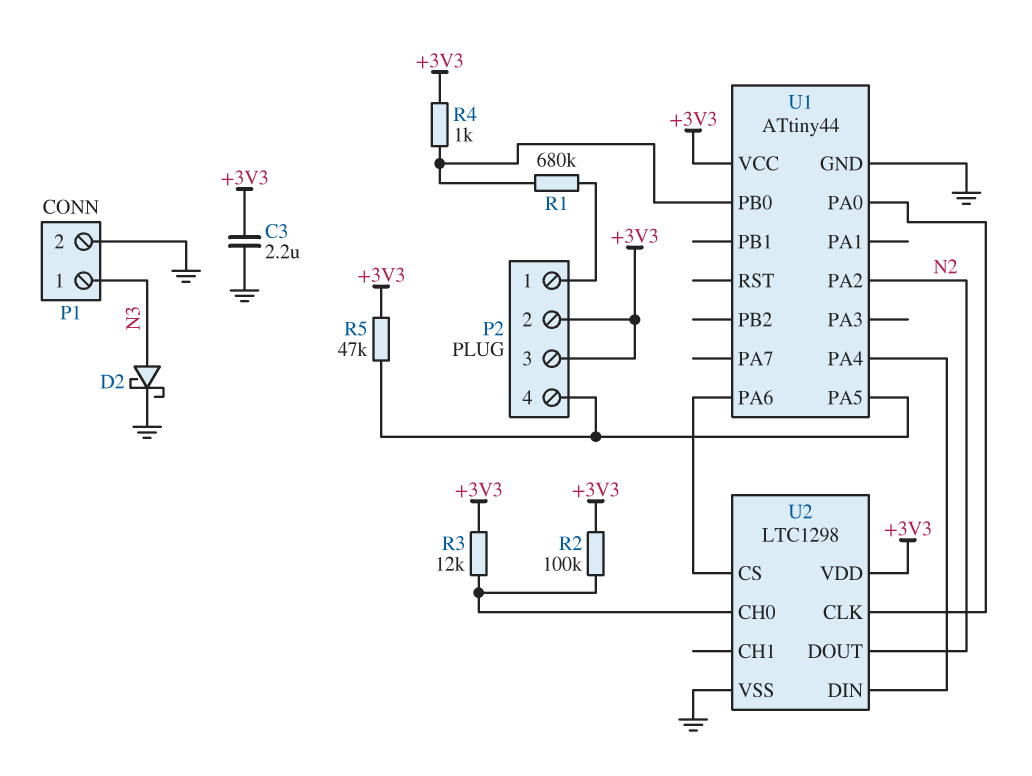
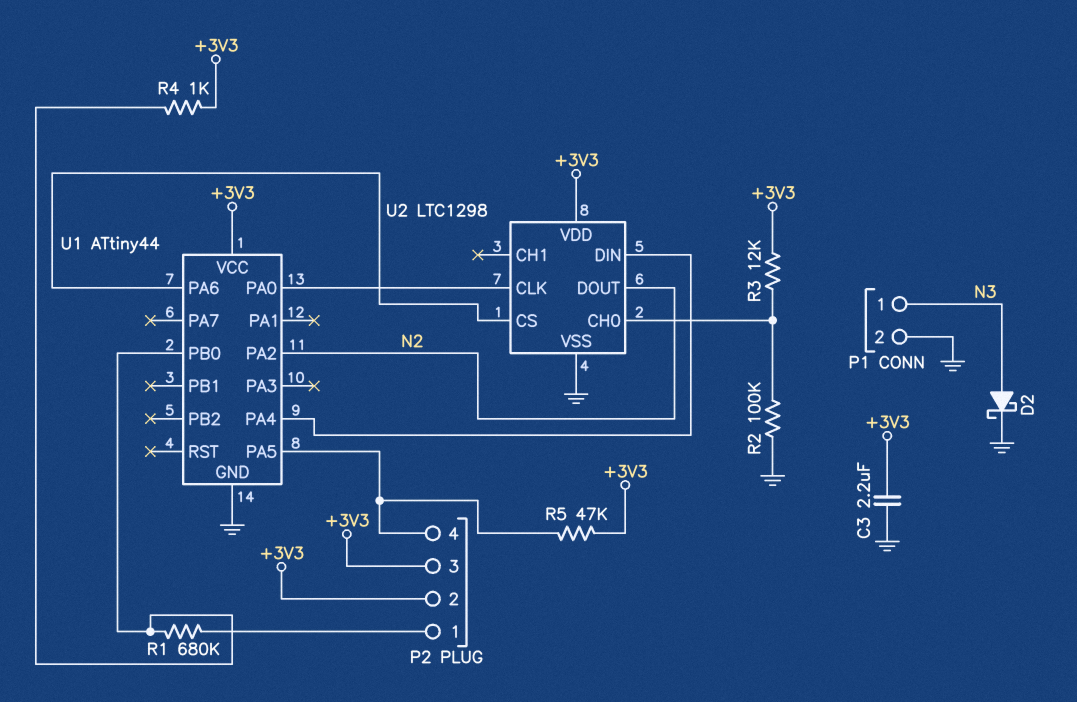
R2: 100k (+3V3, U2/CH0) -> 100k (GND, U2/CH0)

